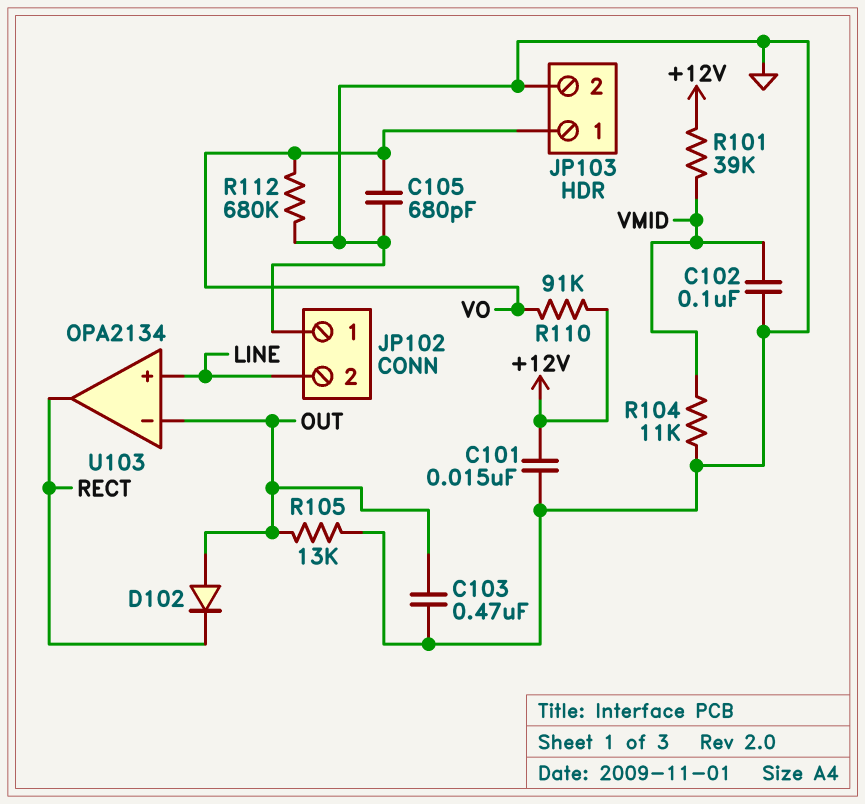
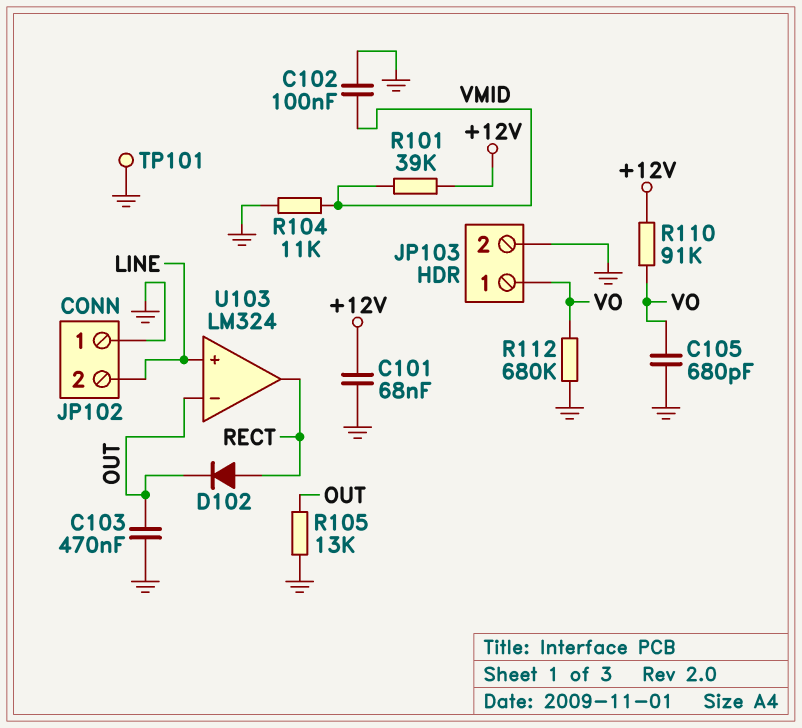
C101: 15nF (+12V, GND) -> 68nF (+12V, GND)
D102: diode (A OUT, K RECT) -> diode (A RECT, K OUT)
TP101: none -> test point (GND)
U103: OPA2134 -> LM324

